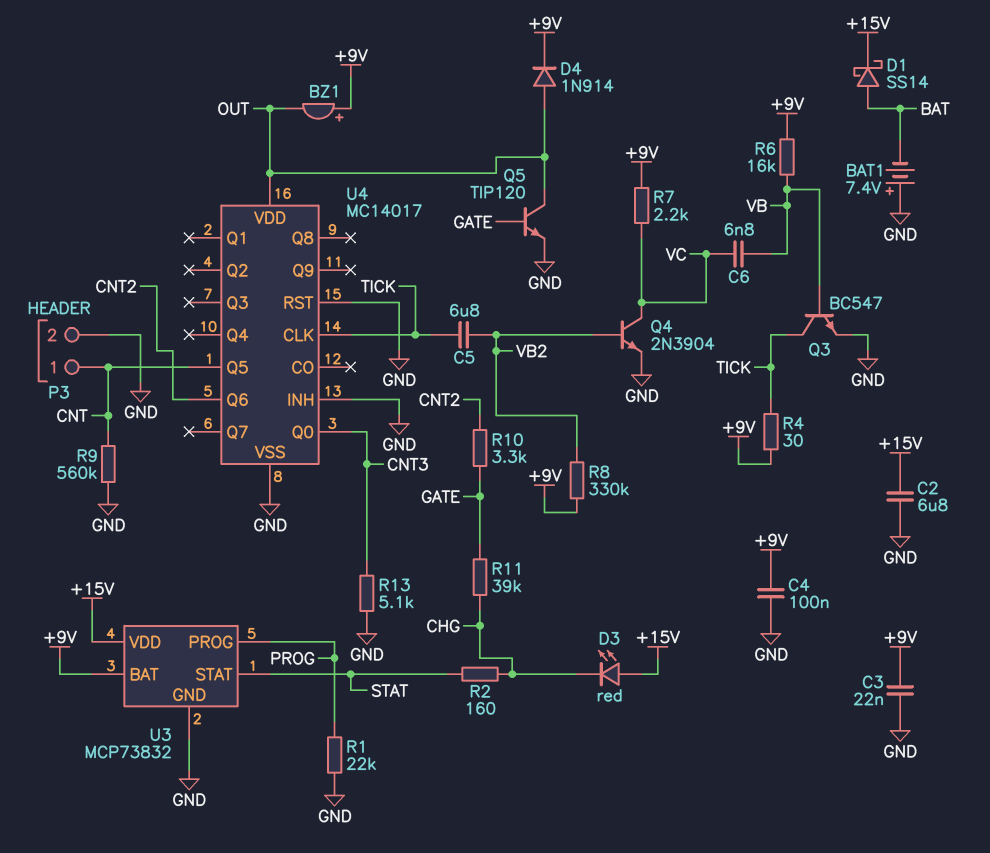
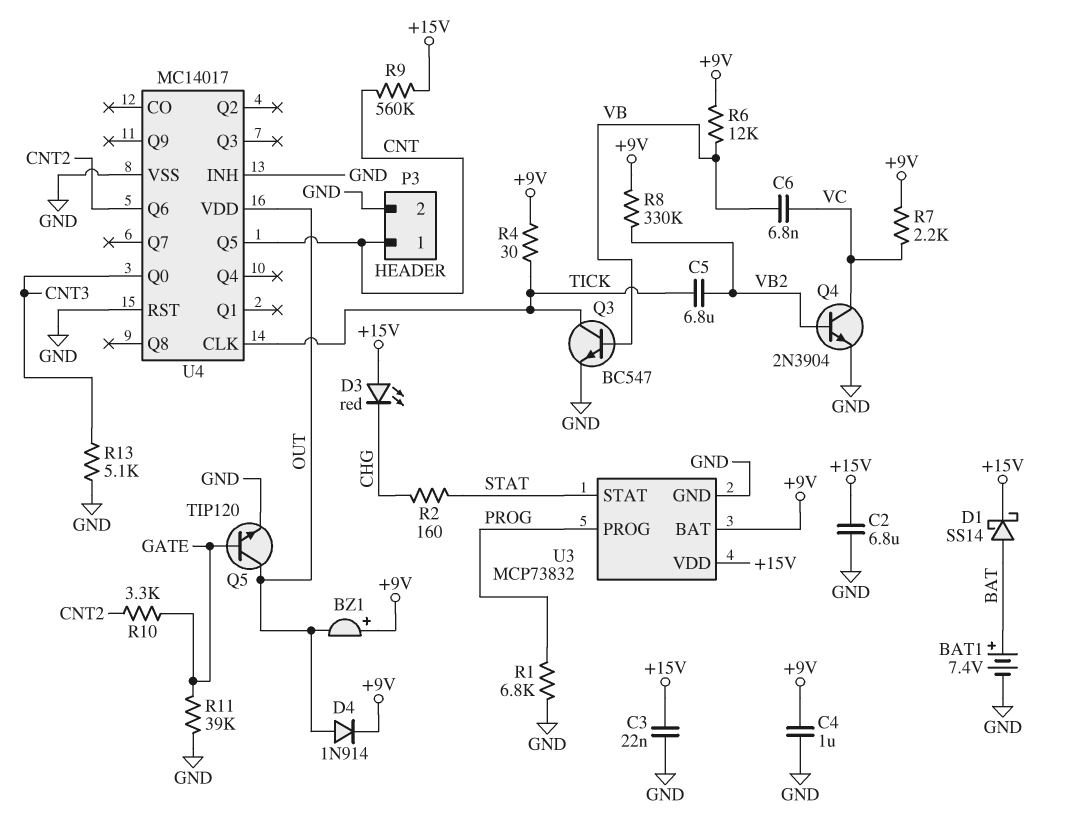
BAT1: 7.4V (plus GND, minus BAT) -> 7.4V (plus BAT, minus GND)
C3: 22nF (+9V, GND) -> 22nF (+15V, GND)
C4: 100nF (+9V, GND) -> 1uF (+9V, GND)
R1: 22k (GND, PROG) -> 6.8k (GND, PROG)
R6: 16k (+9V, VB) -> 12k (+9V, VB)
R9: 560k (CNT, GND) -> 560k (+15V, CNT)
R11: 39k (CHG, GATE) -> 39k (GATE, GND)

